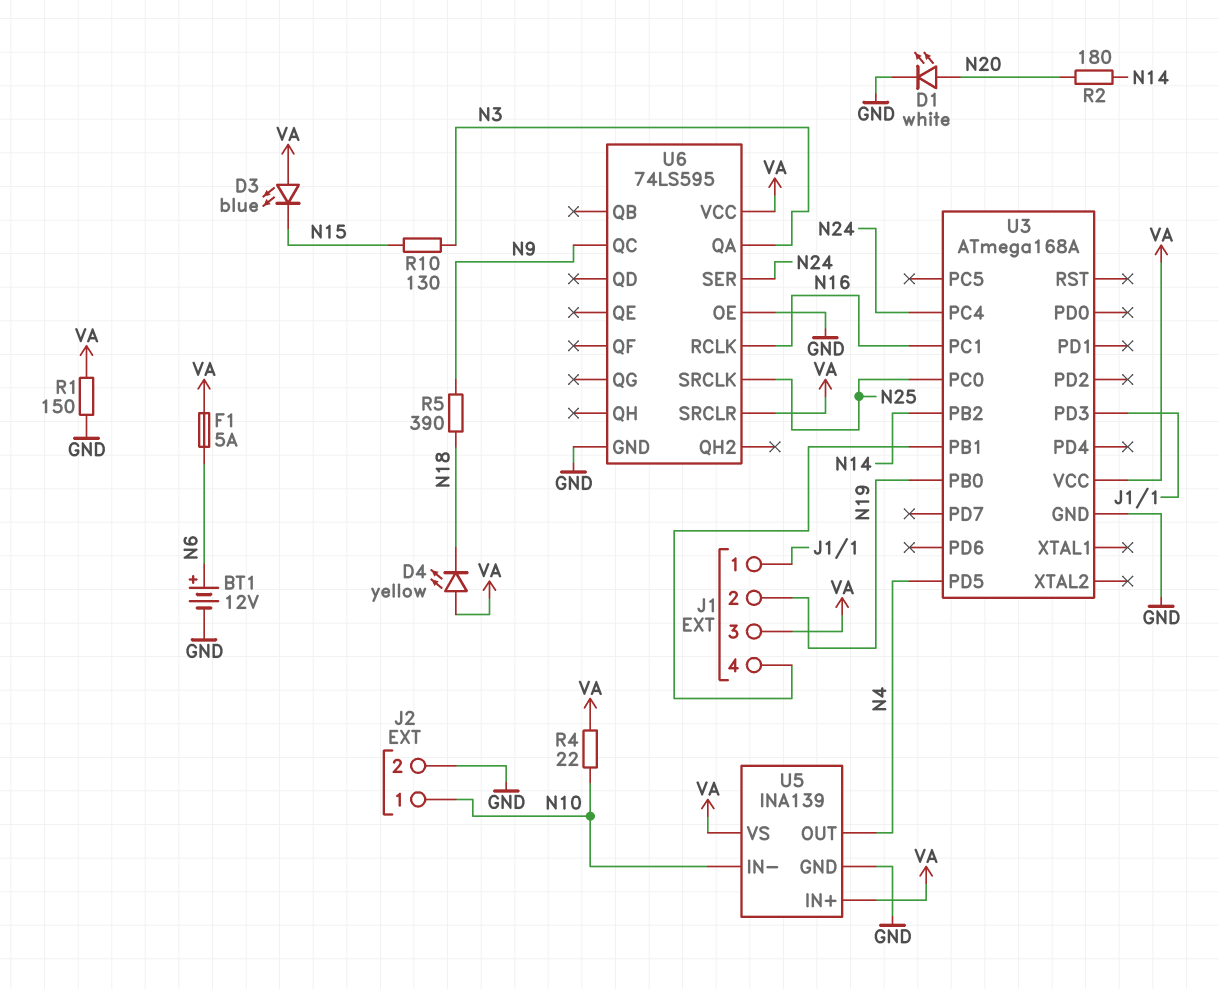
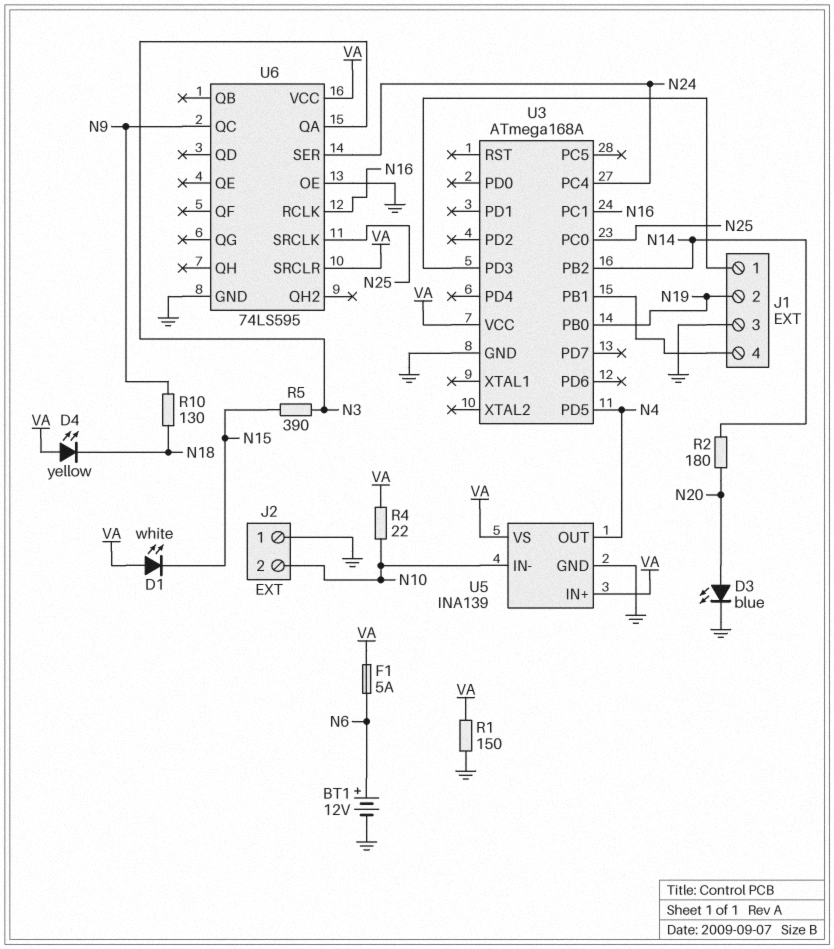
D1: LED white (A N20, K GND) -> LED white (A VA, K N15)
D3: LED blue (A VA, K N15) -> LED blue (A N20, K GND)
J1 pin 3: VA -> GND
J2 pin 1: N10 -> GND
J2 pin 2: GND -> N10
R5: 390 (N9, N18) -> 390 (N3, N15)
R10: 130 (N3, N15) -> 130 (N9, N18)

